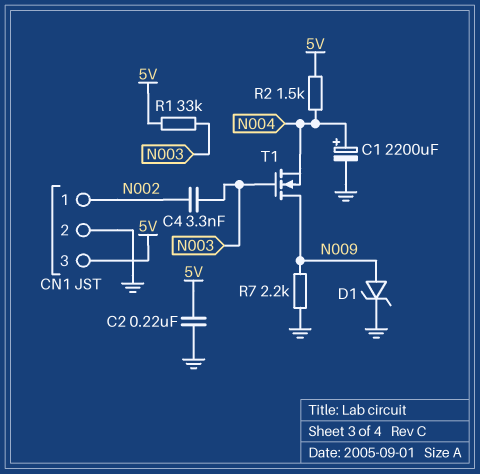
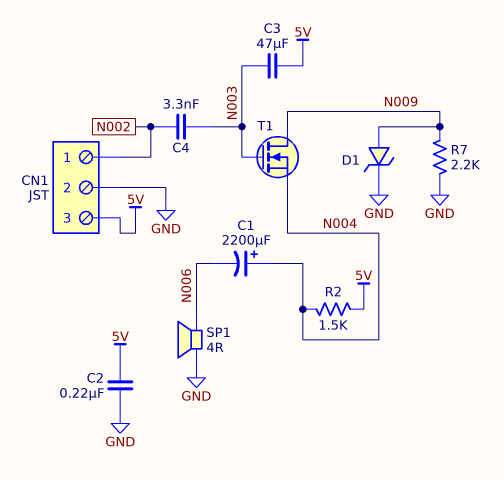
C1: 2200uF (plus N004, minus GND) -> 2200uF (plus N004, minus N006)
C3: none -> 47uF (5V, N003)
R1: 33k (5V, N003) -> none
SP1: none -> speaker 4R (GND, N006)

